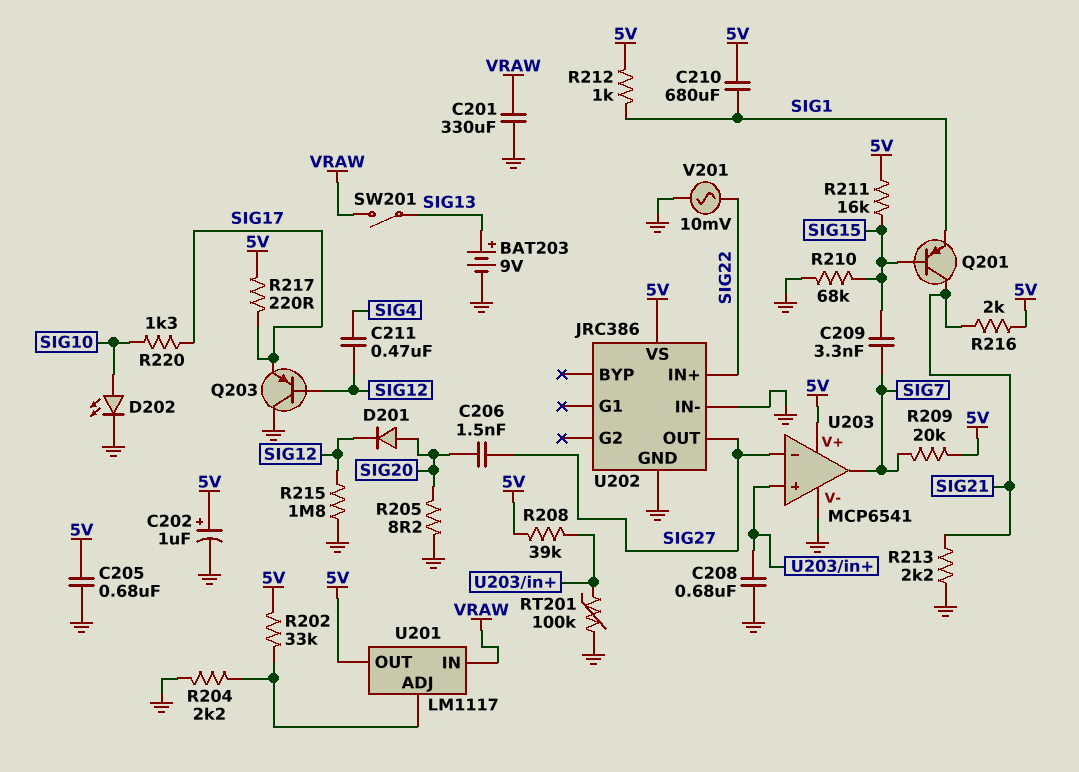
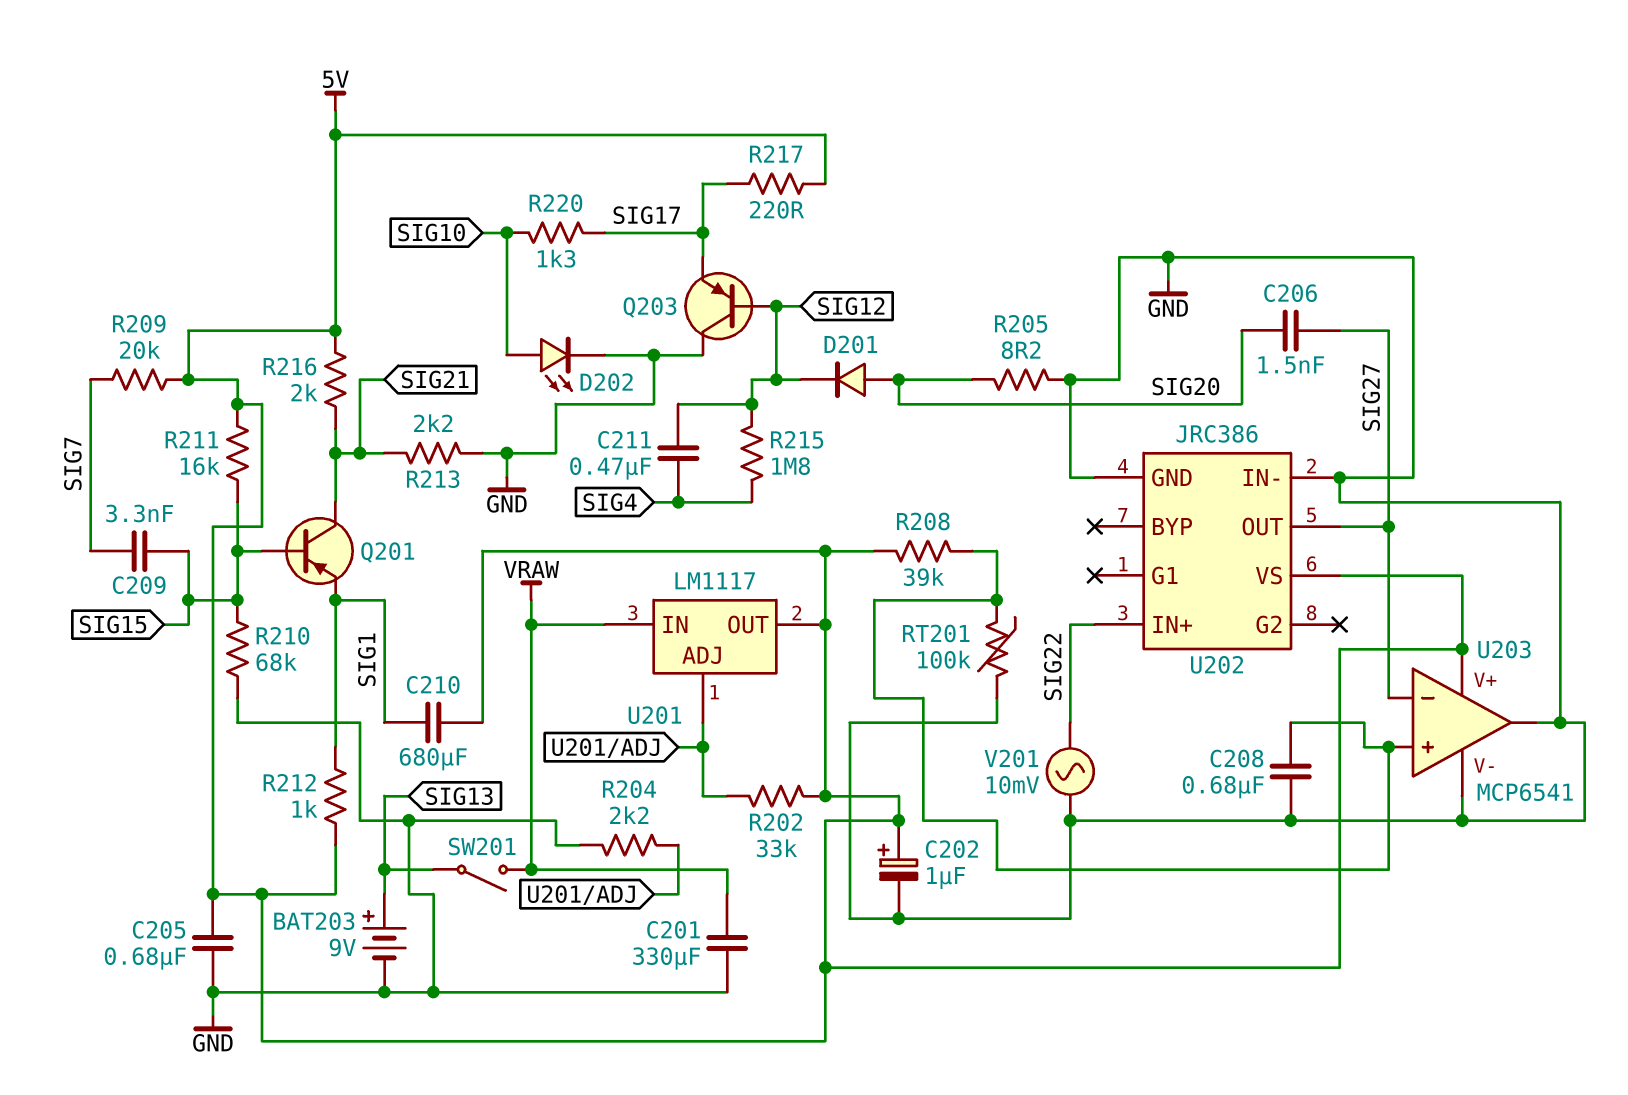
R215: 1.8M (GND, SIG12) -> 1.8M (SIG4, SIG12)
U203 pin out: SIG7 -> GND

